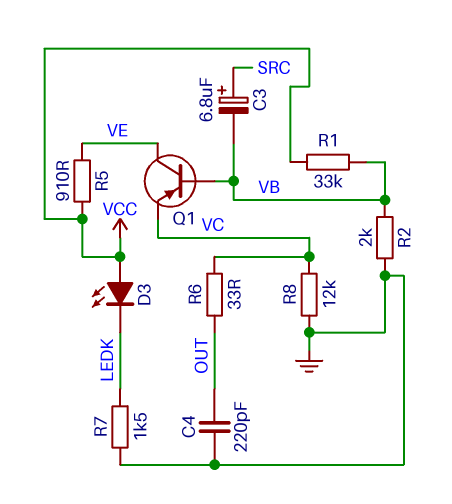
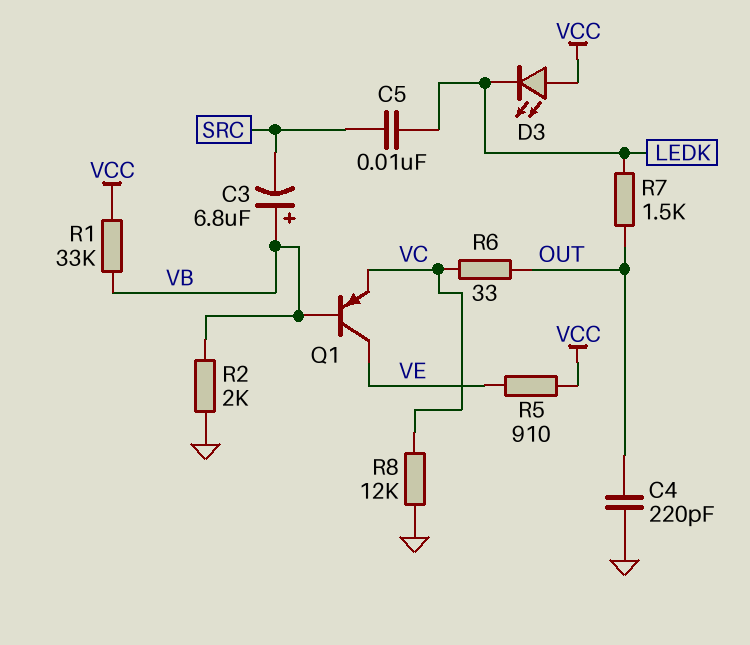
C3: 6.8uF (plus SRC, minus VB) -> 6.8uF (plus VB, minus SRC)
C5: none -> 10nF (LEDK, SRC)
R7: 1.5k (GND, LEDK) -> 1.5k (LEDK, OUT)

